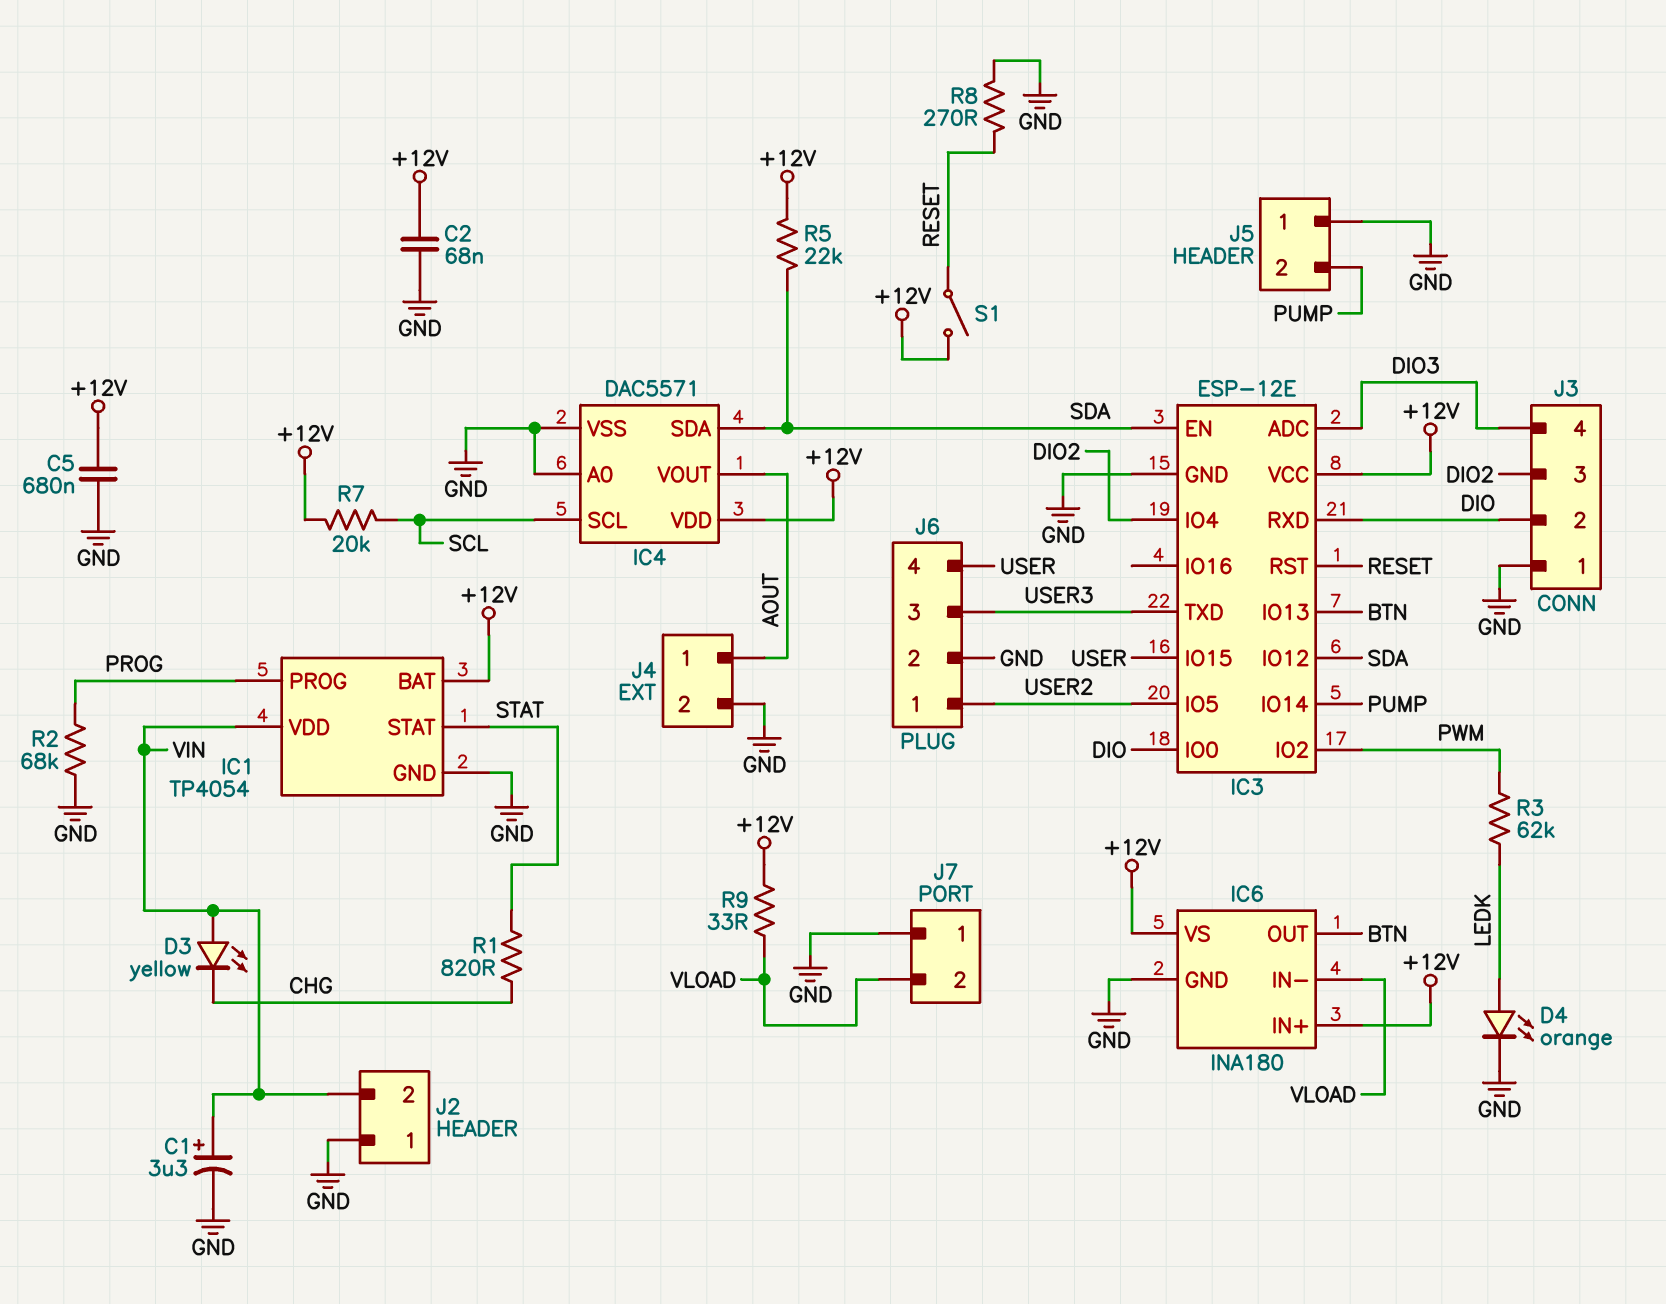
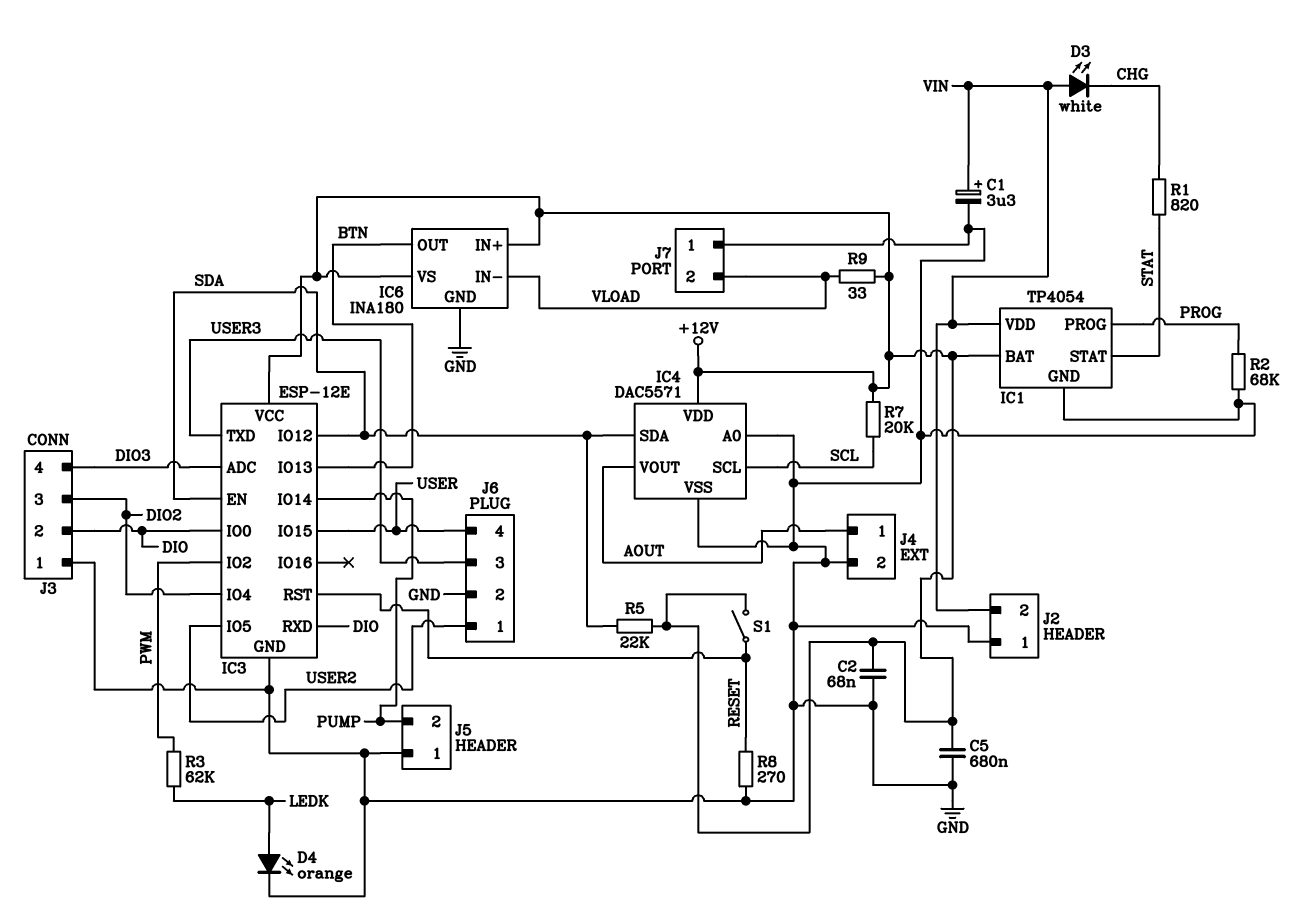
D3: LED yellow (A VIN, K CHG) -> LED white (A VIN, K CHG)

